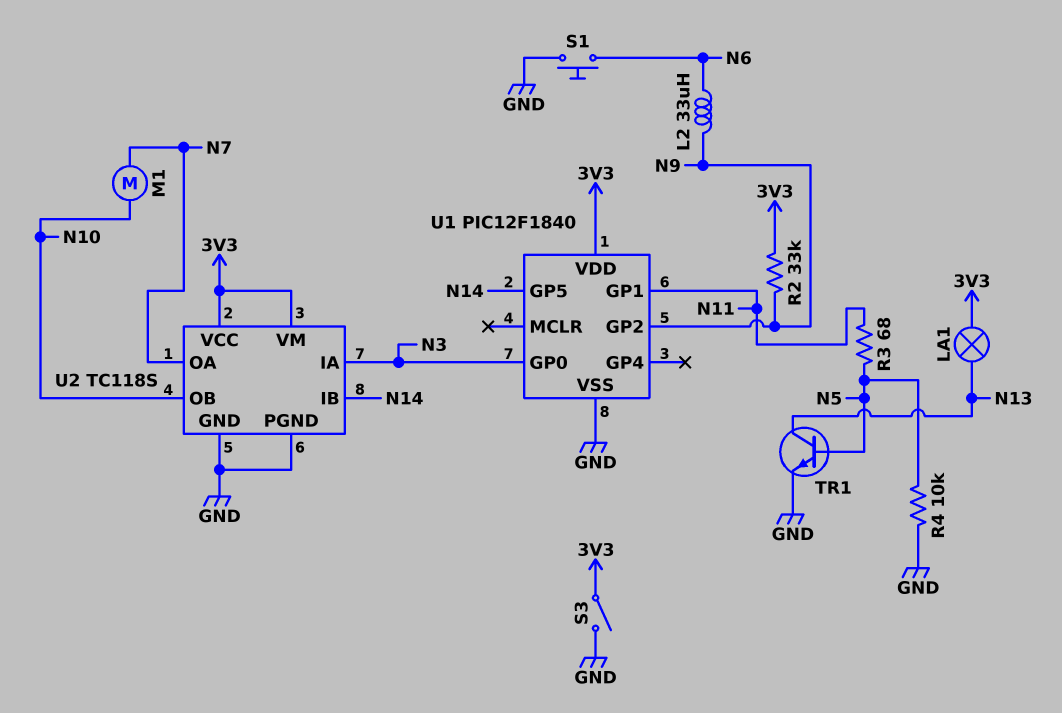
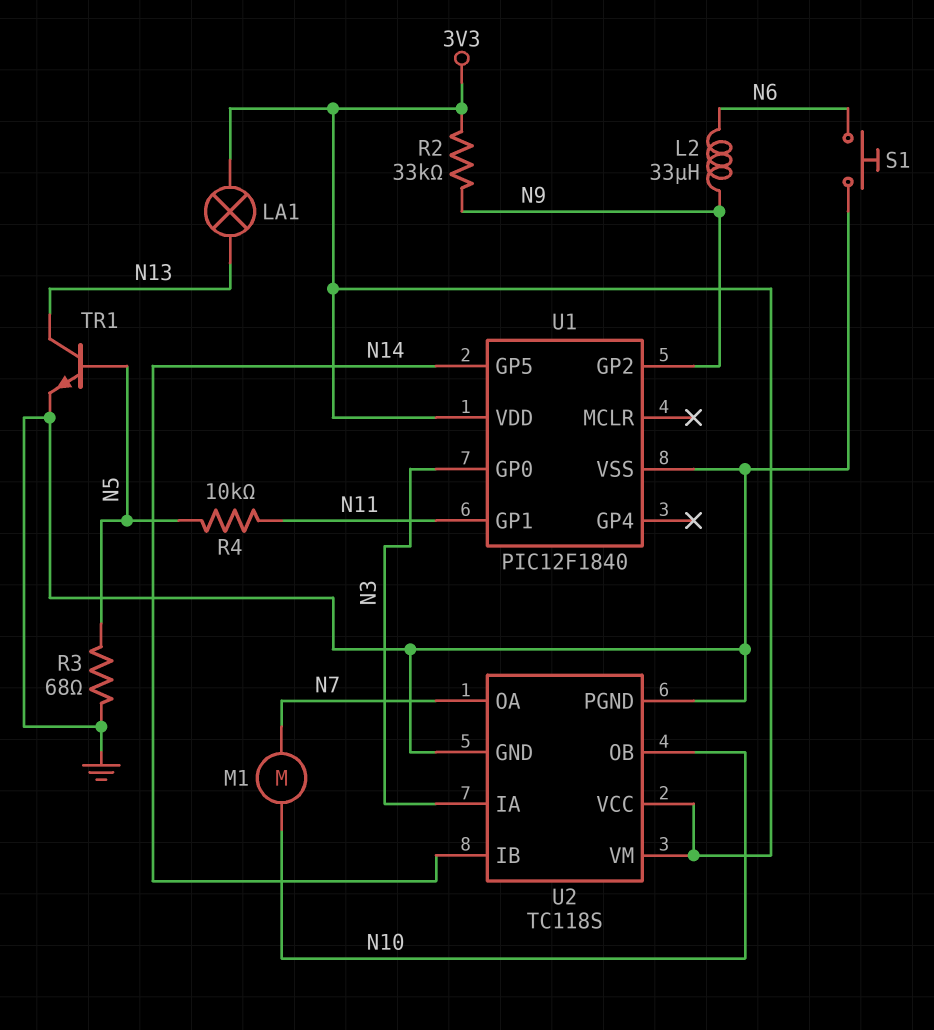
R3: 68 (N5, N11) -> 68 (GND, N5)
R4: 10k (GND, N5) -> 10k (N5, N11)
S3: switch (3V3, GND) -> none

